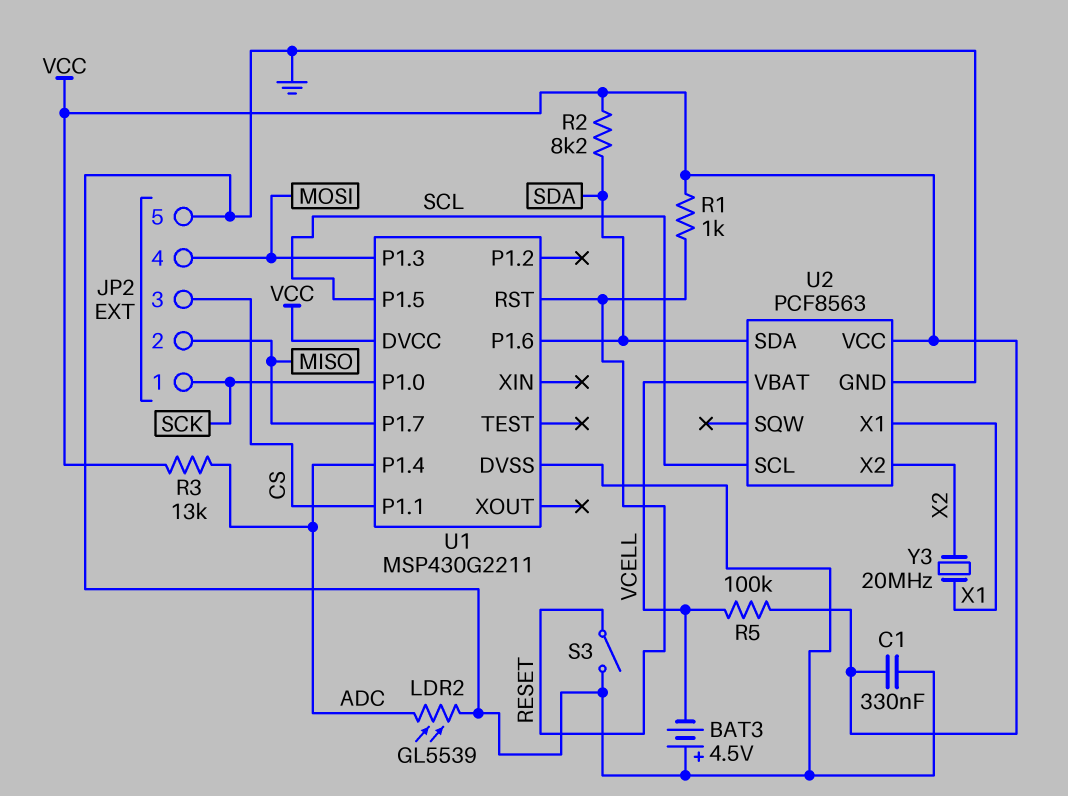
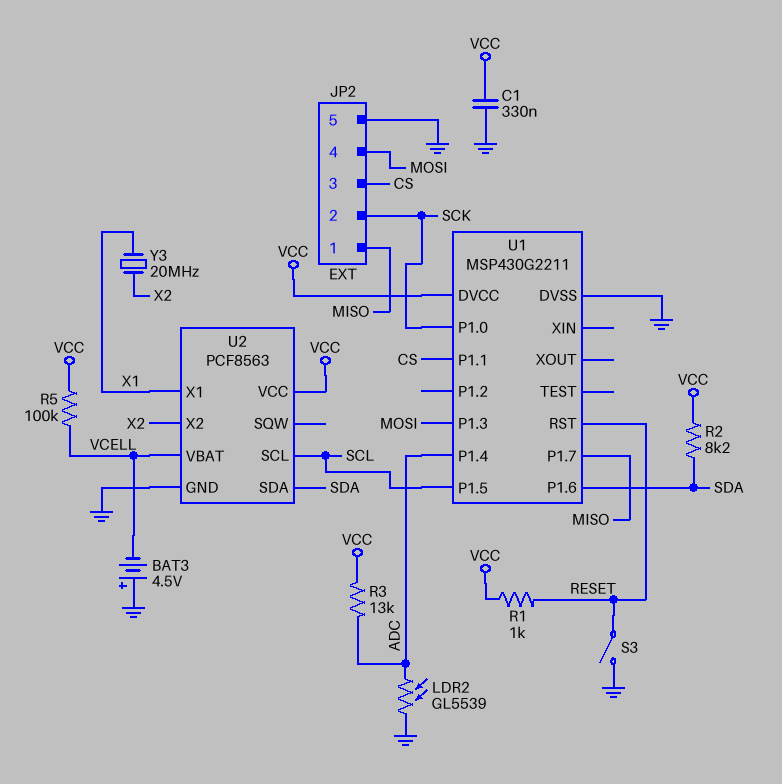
JP2 pin 1: SCK -> MISO
JP2 pin 2: MISO -> SCK

